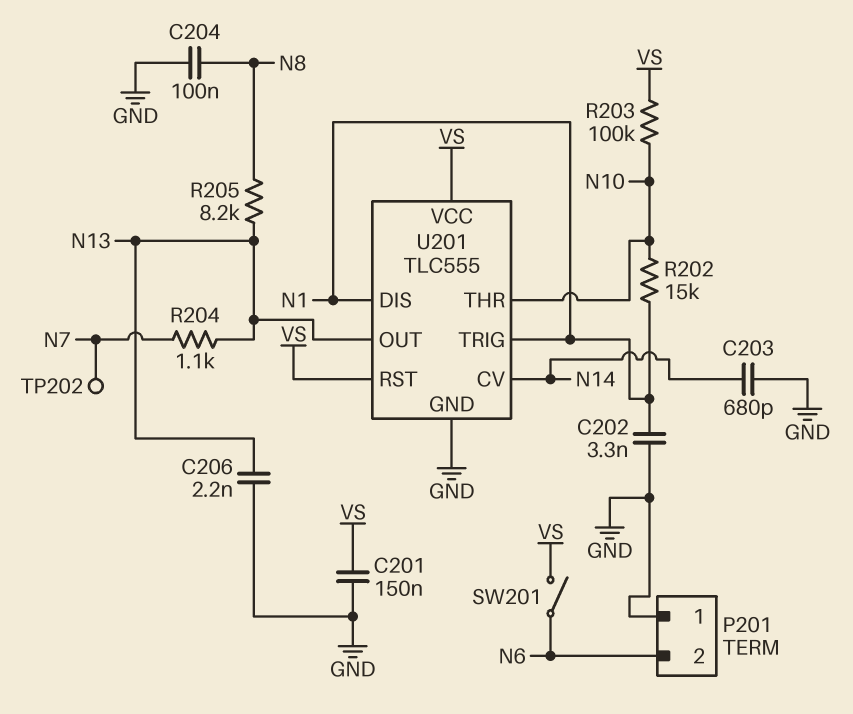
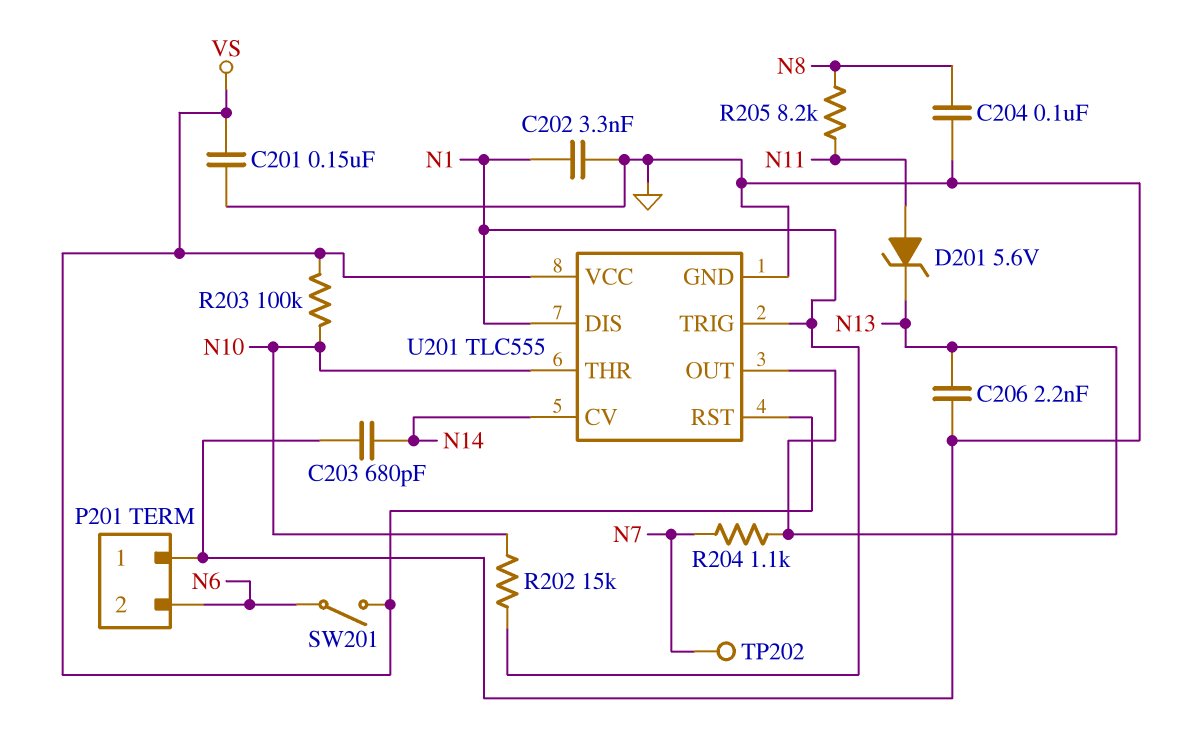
D201: none -> zener 5.6V (A N11, K N13)
R205: 8.2k (N8, N13) -> 8.2k (N8, N11)

